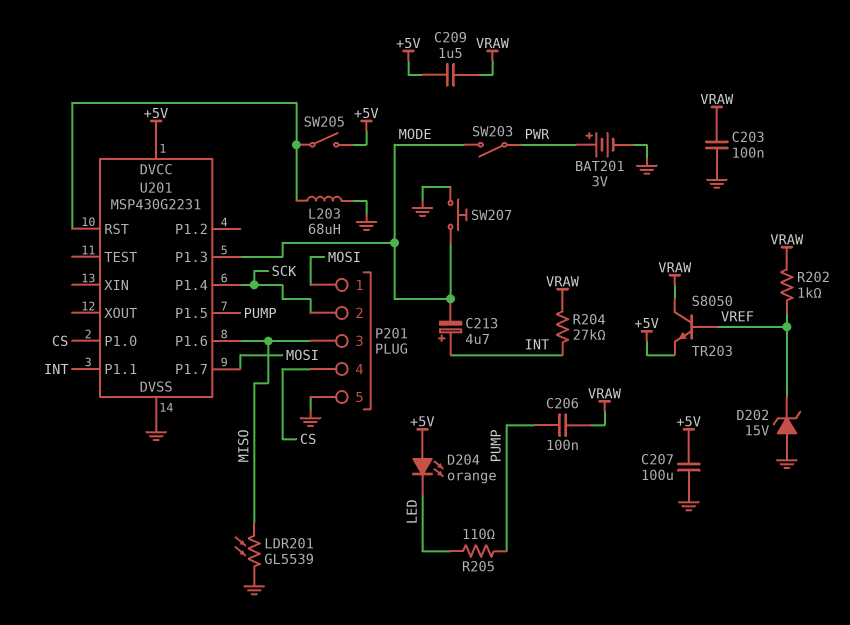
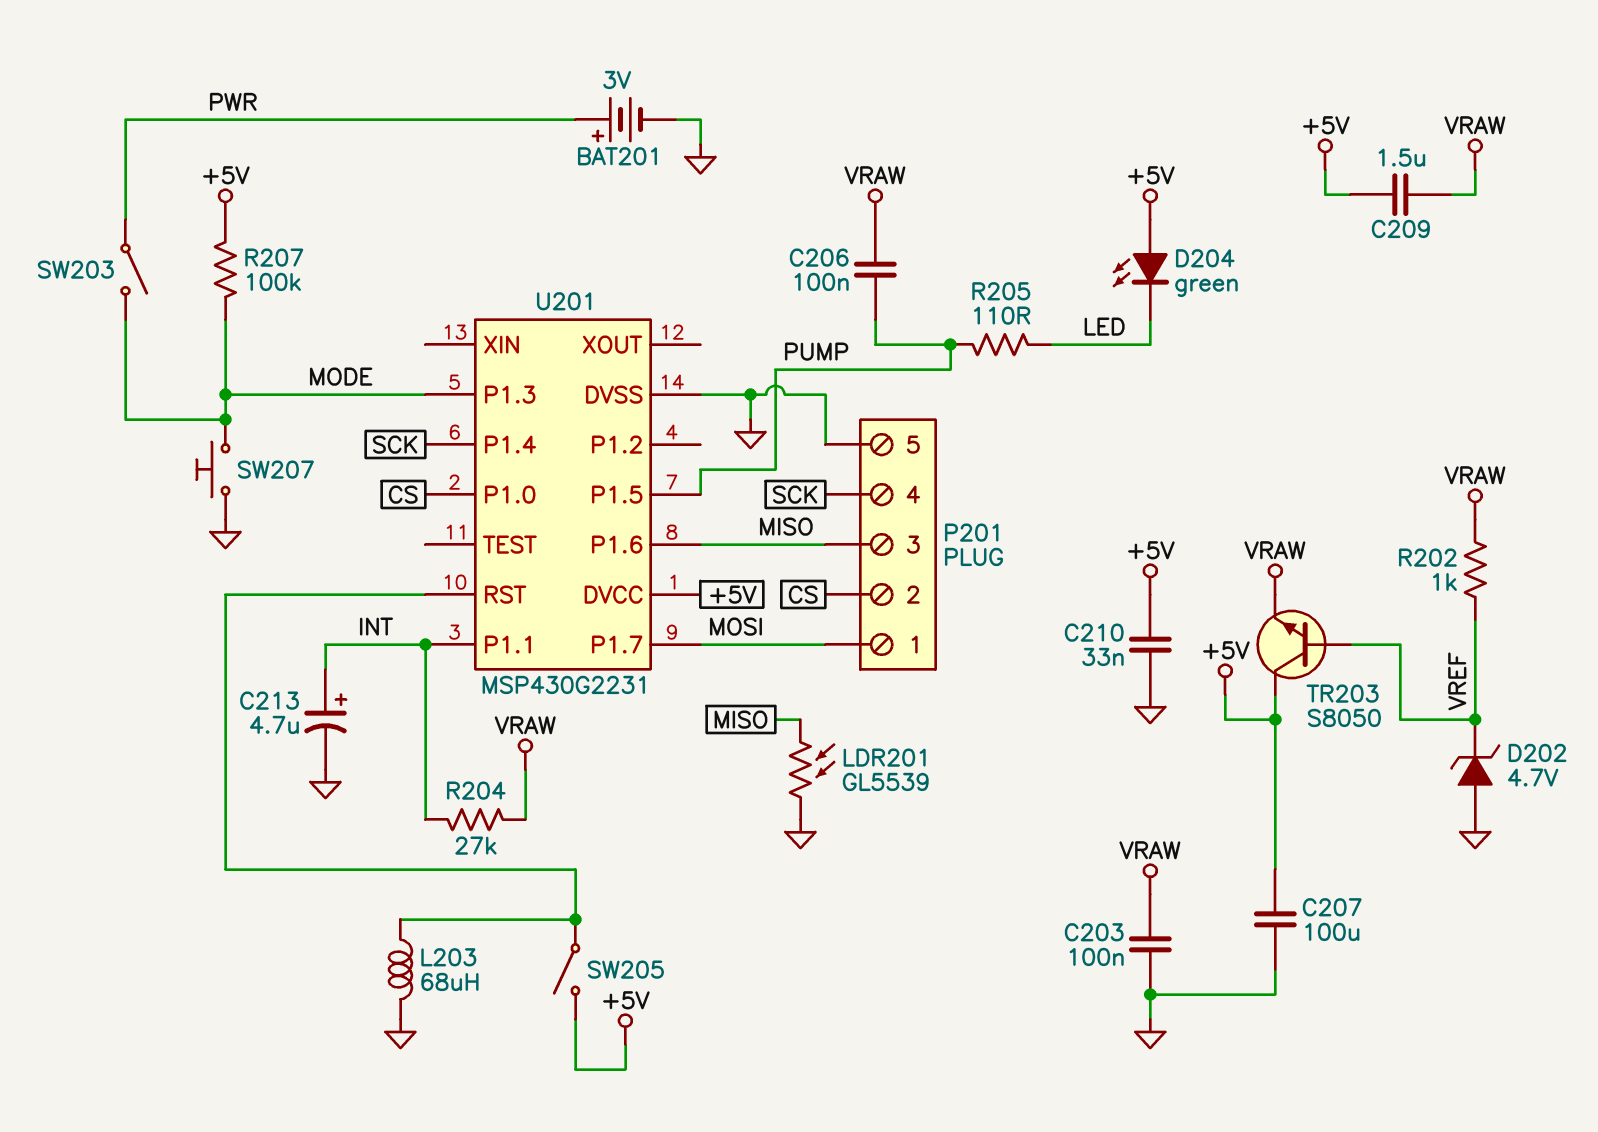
C210: none -> 33nF (+5V, GND)
C213: 4.7uF (plus INT, minus MODE) -> 4.7uF (plus INT, minus GND)
D202: zener 15V (A GND, K VREF) -> zener 4.7V (A GND, K VREF)
D204: LED orange (A +5V, K LED) -> LED green (A +5V, K LED)
P201 pin 2: SCK -> CS
P201 pin 4: CS -> SCK
R207: none -> 100k (+5V, MODE)
TR203: NPN S8050 (B VREF, C VRAW, E +5V) -> NPN S8050 (B VREF, C +5V, E VRAW)

